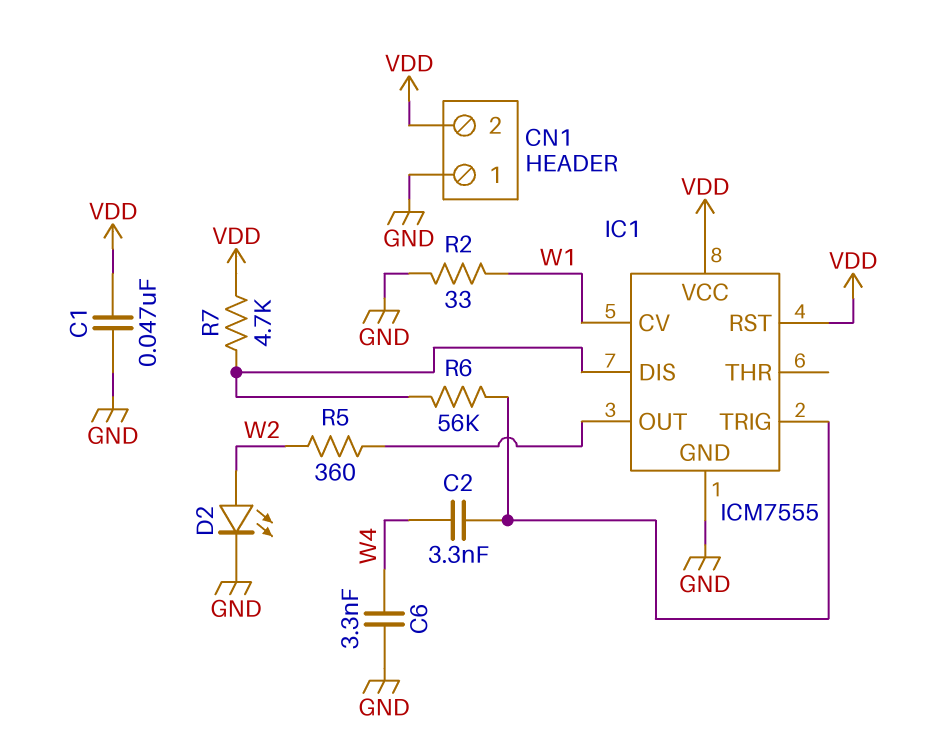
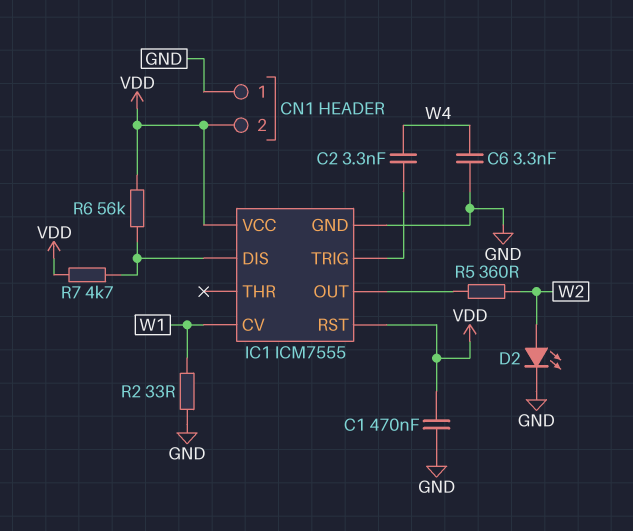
C1: 47nF (GND, VDD) -> 470nF (GND, VDD)
R6: 56k (IC1/DIS, IC1/TRIG) -> 56k (IC1/DIS, VDD)

